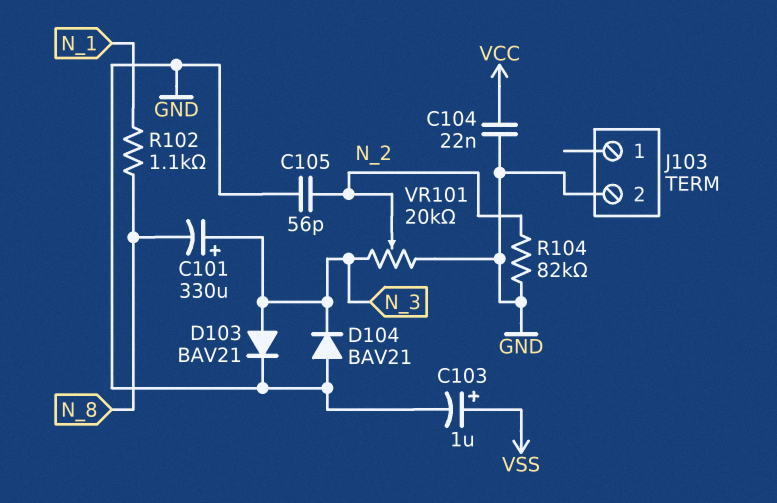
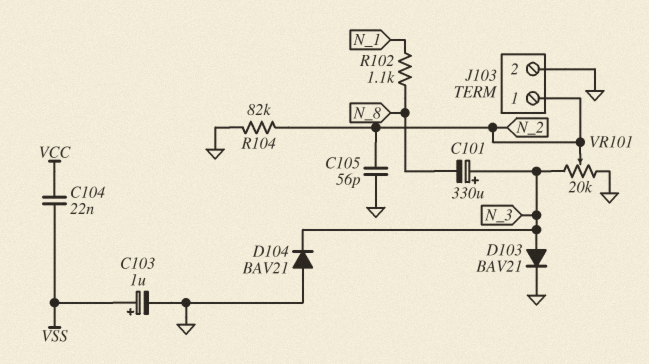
C104: 22nF (GND, VCC) -> 22nF (VCC, VSS)
J103 pin 1: none -> N_2

